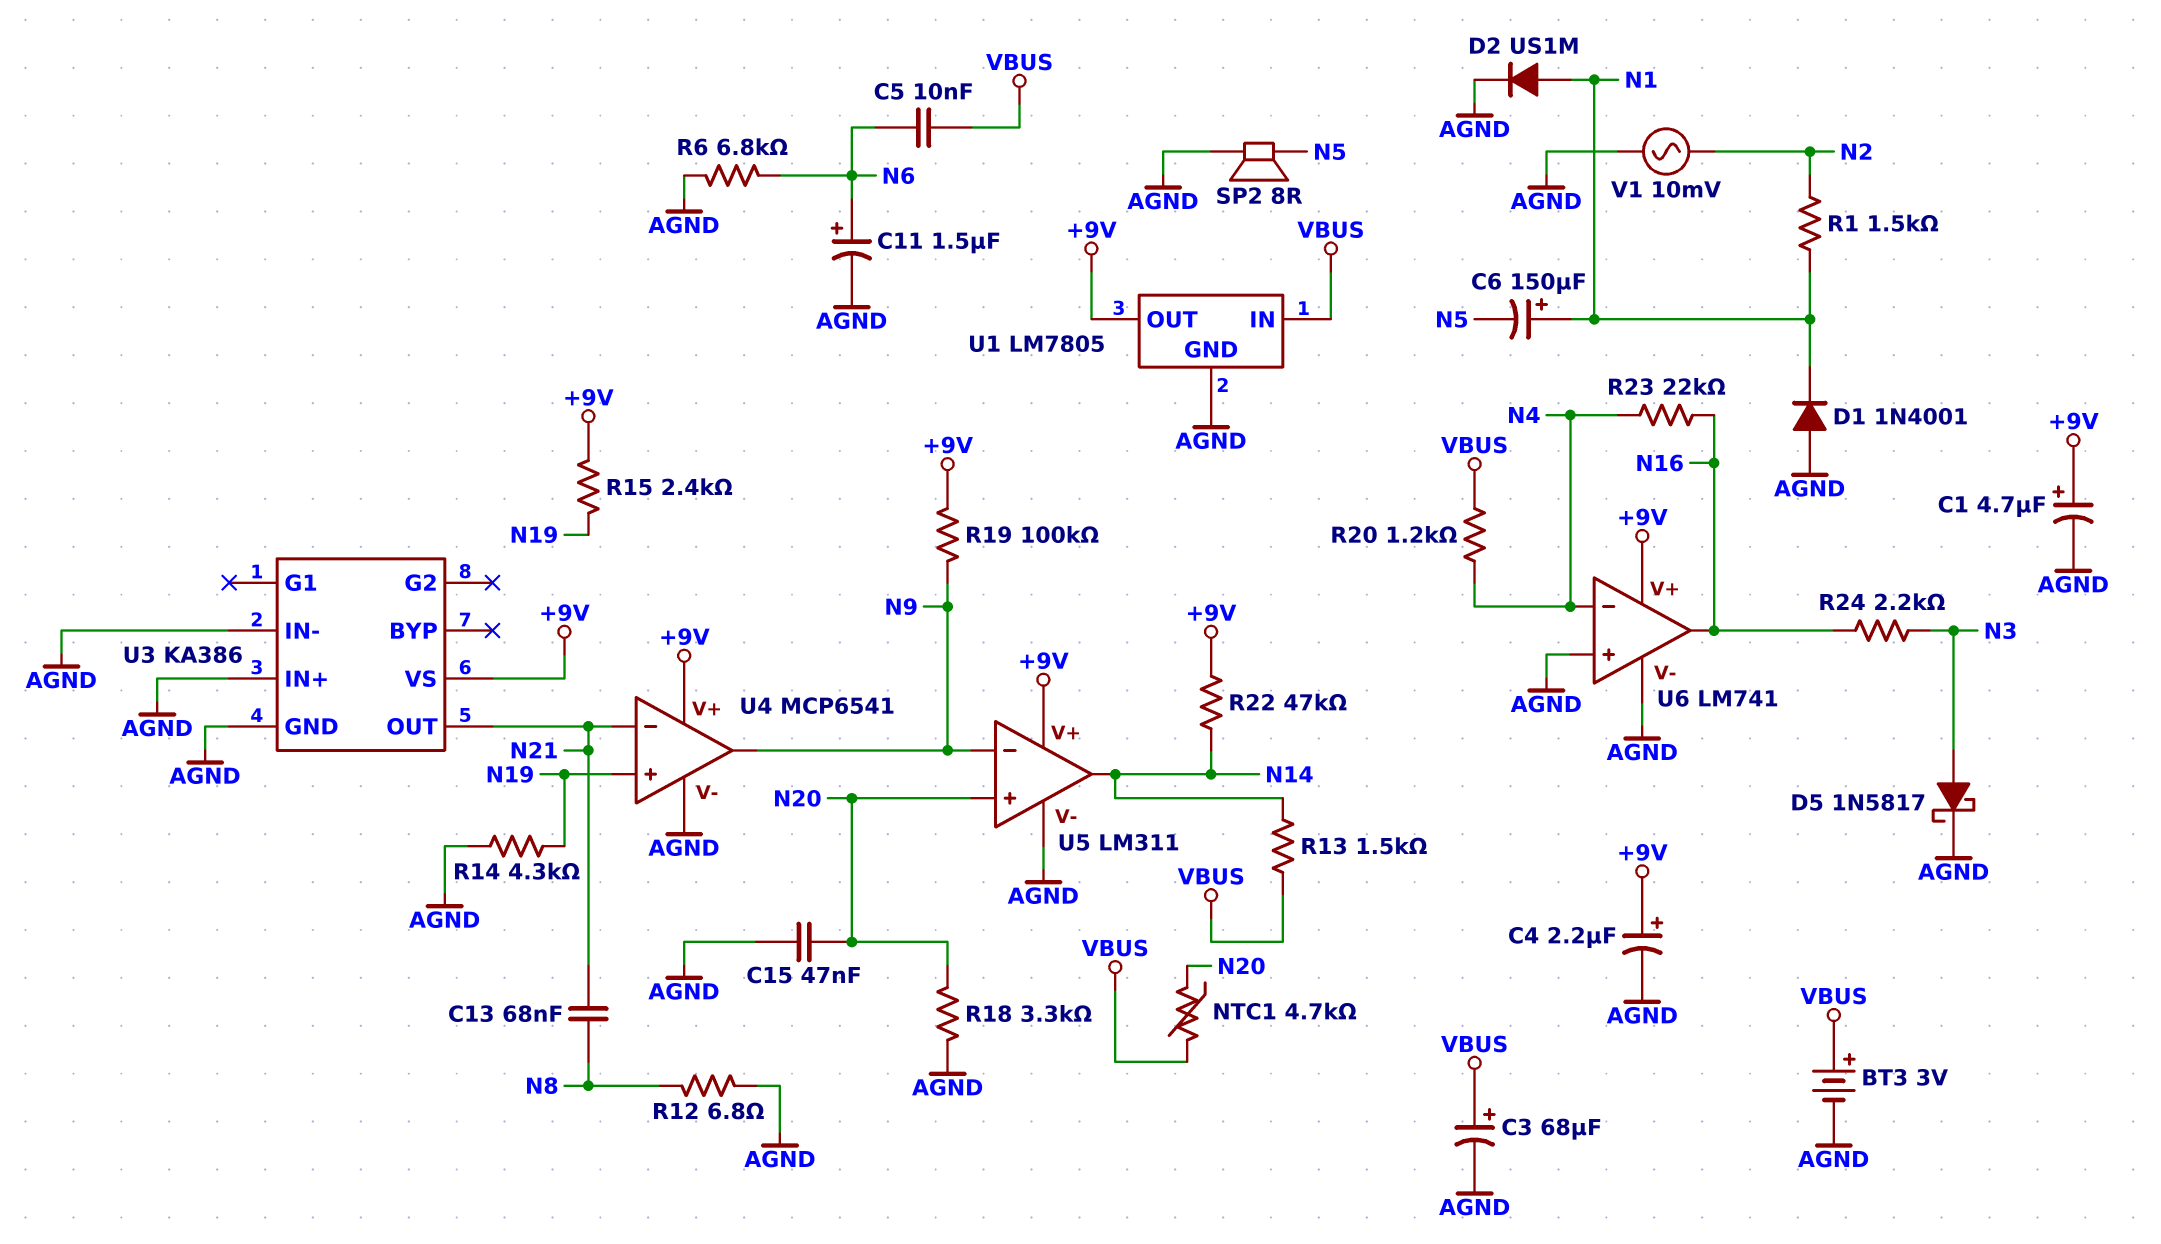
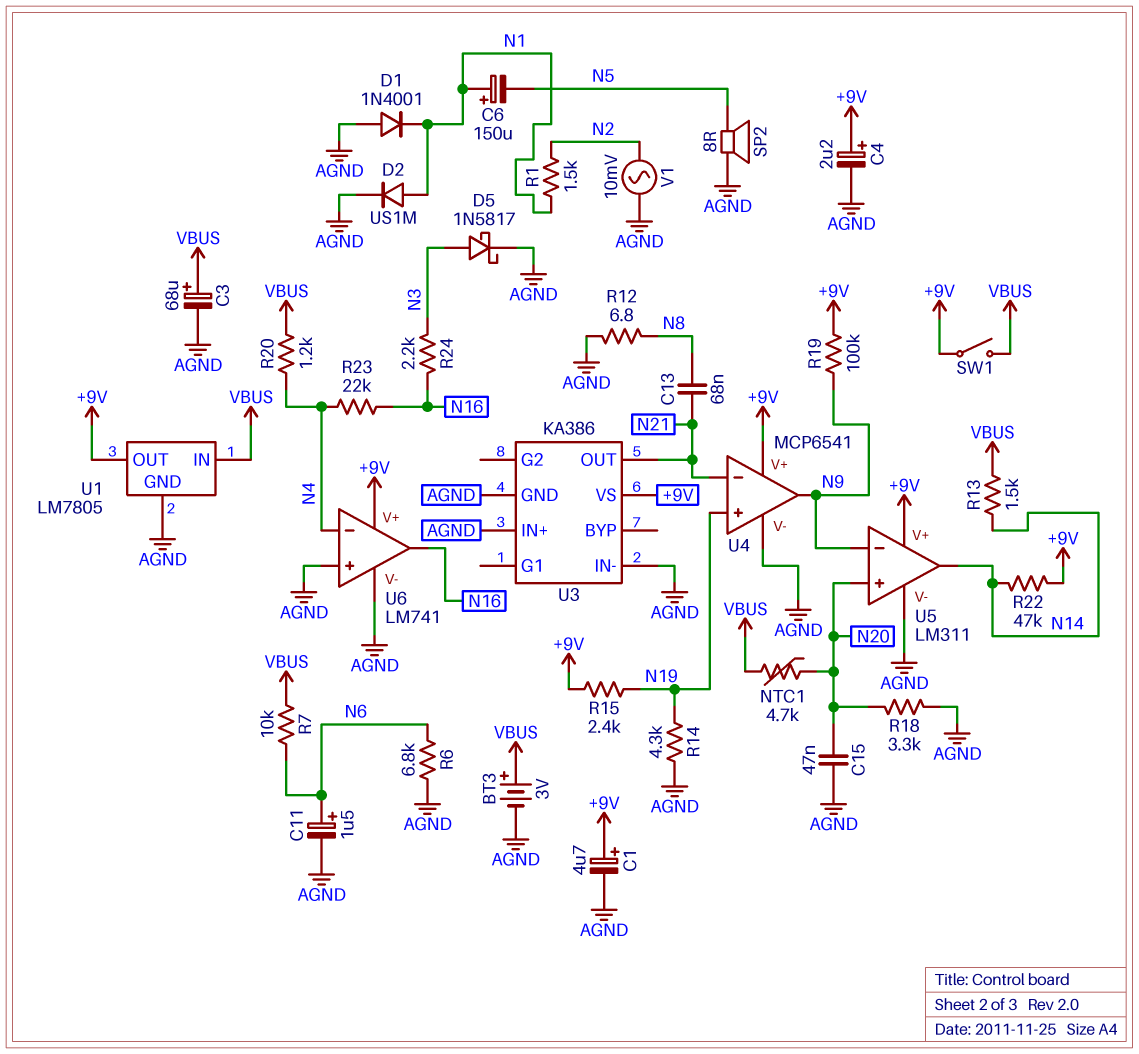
C5: 10nF (N6, VBUS) -> none
R7: none -> 10k (N6, VBUS)
SW1: none -> switch (+9V, VBUS)

